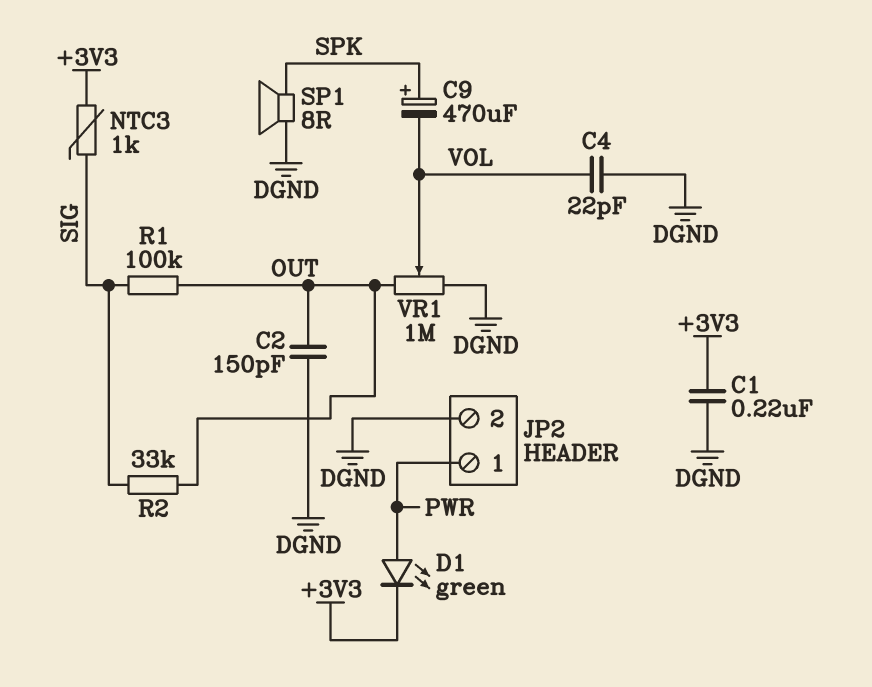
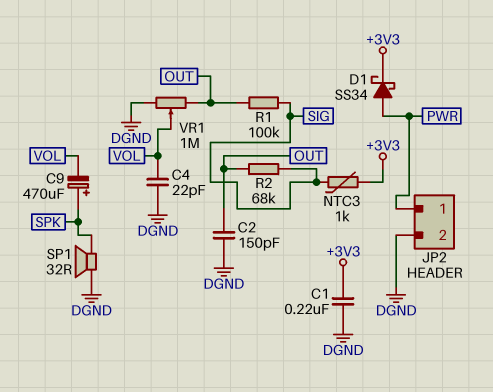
D1: LED green (A PWR, K +3V3) -> schottky SS34 (A PWR, K +3V3)
R2: 33k (OUT, SIG) -> 68k (OUT, SIG)
SP1: speaker 8R (DGND, SPK) -> speaker 32R (DGND, SPK)

